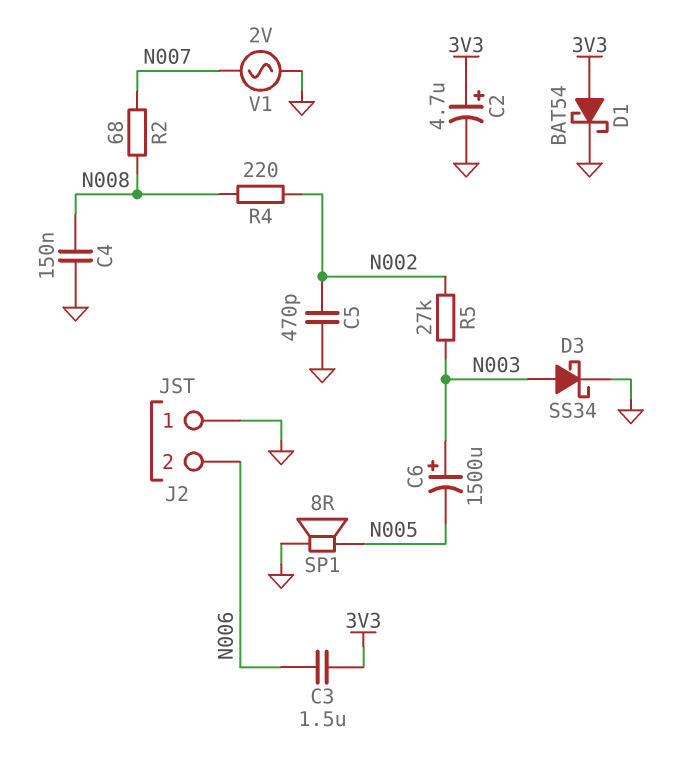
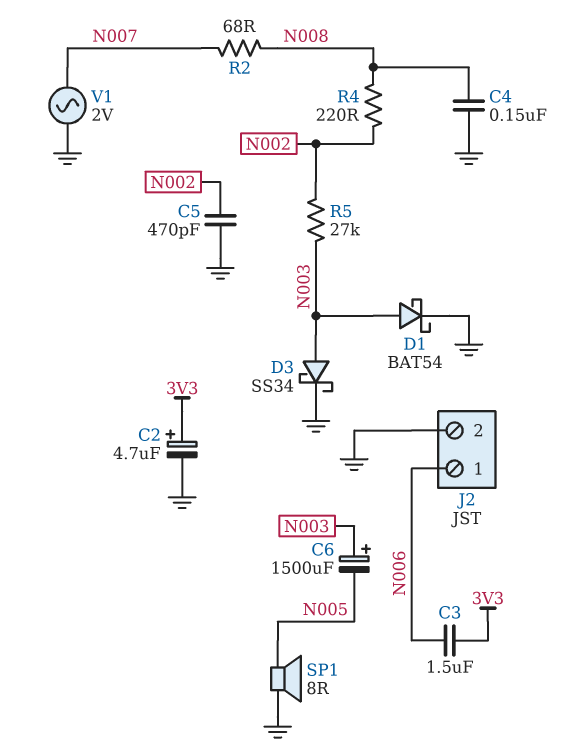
D1: schottky BAT54 (A 3V3, K GND) -> schottky BAT54 (A N003, K GND)
J2 pin 1: GND -> N006
J2 pin 2: N006 -> GND

